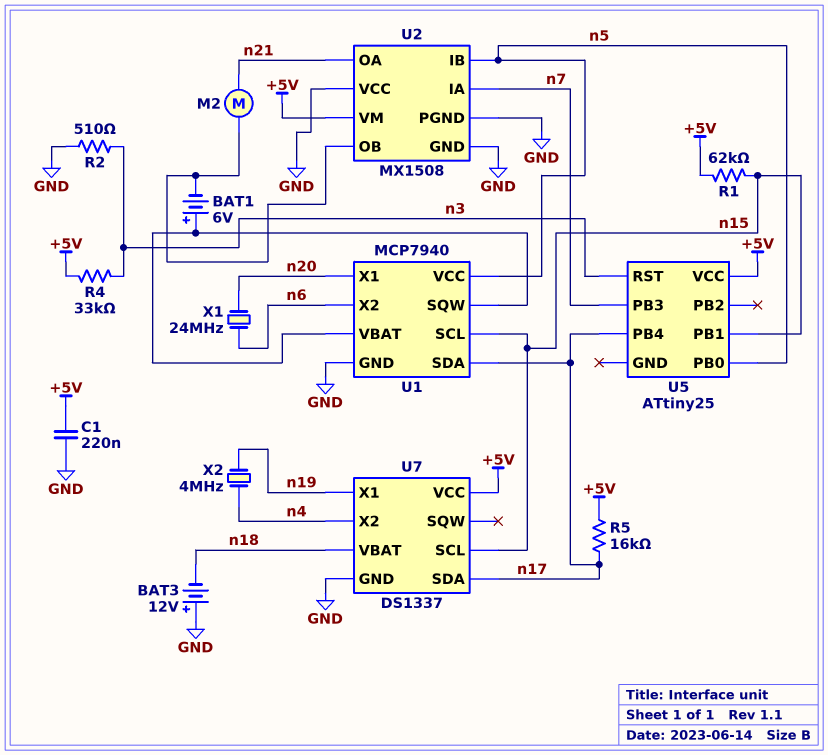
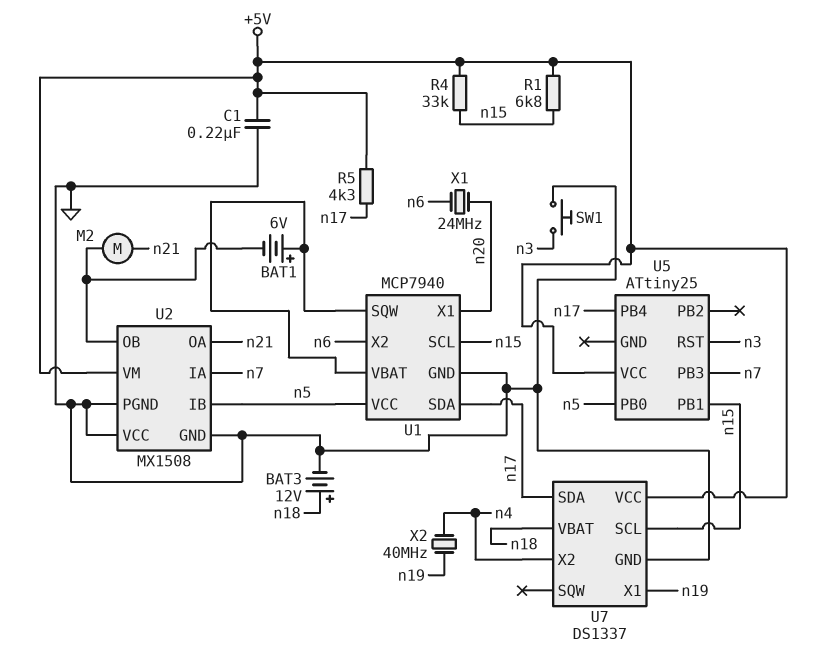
BAT3: 12V (plus GND, minus n18) -> 12V (plus n18, minus GND)
R1: 62k (+5V, n15) -> 6.8k (+5V, n15)
R2: 510 (GND, n3) -> none
R4: 33k (+5V, n3) -> 33k (+5V, n15)
R5: 16k (+5V, n17) -> 4.3k (+5V, n17)
SW1: none -> button (GND, n3)
X2: 4MHz (n4, n19) -> 40MHz (n4, n19)

